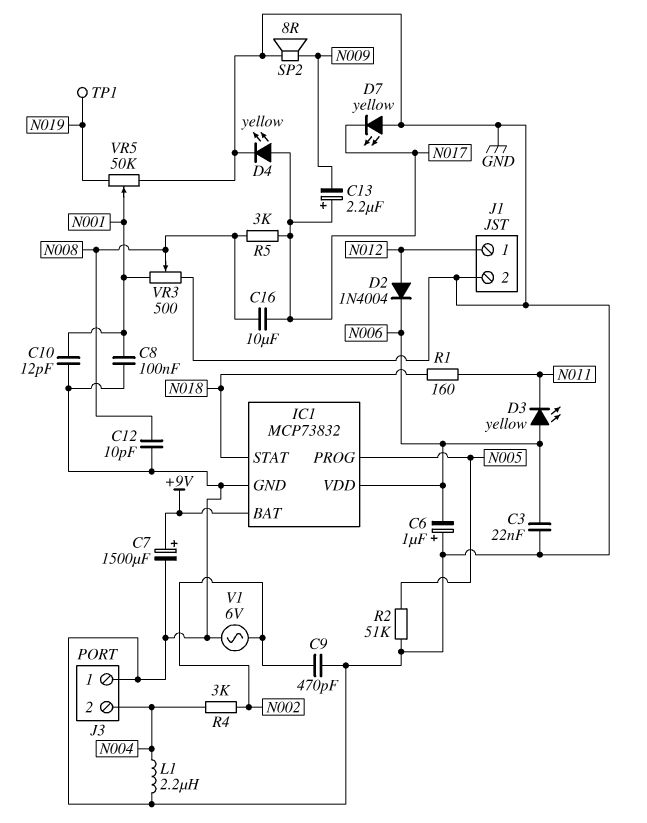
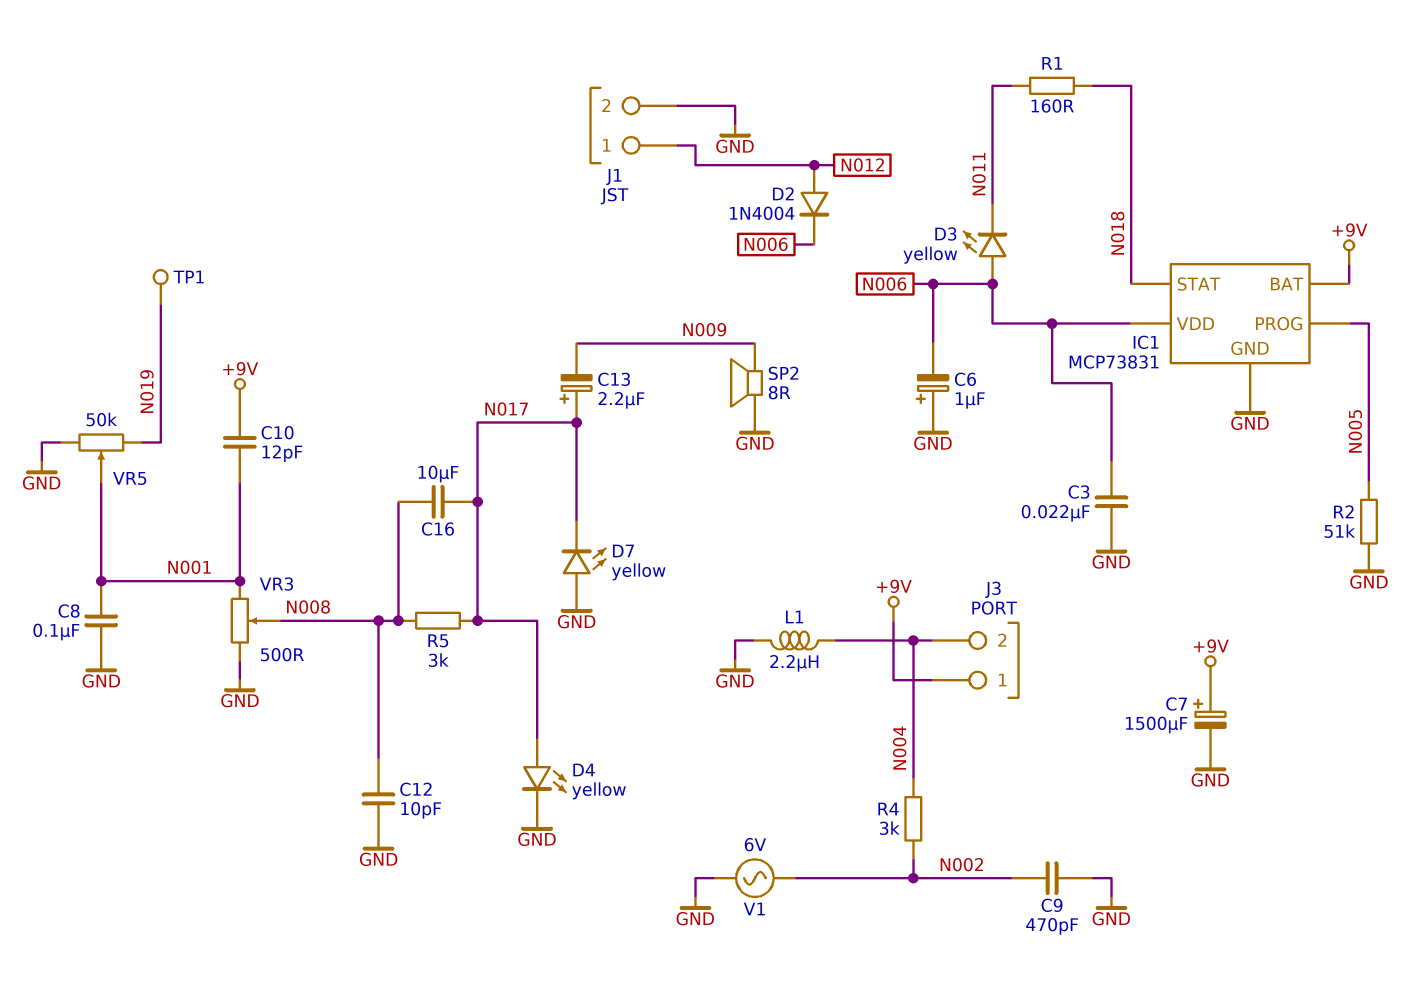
C10: 12pF (GND, N001) -> 12pF (+9V, N001)
IC1: MCP73832 -> MCP73831
J3 pin 1: GND -> +9V

